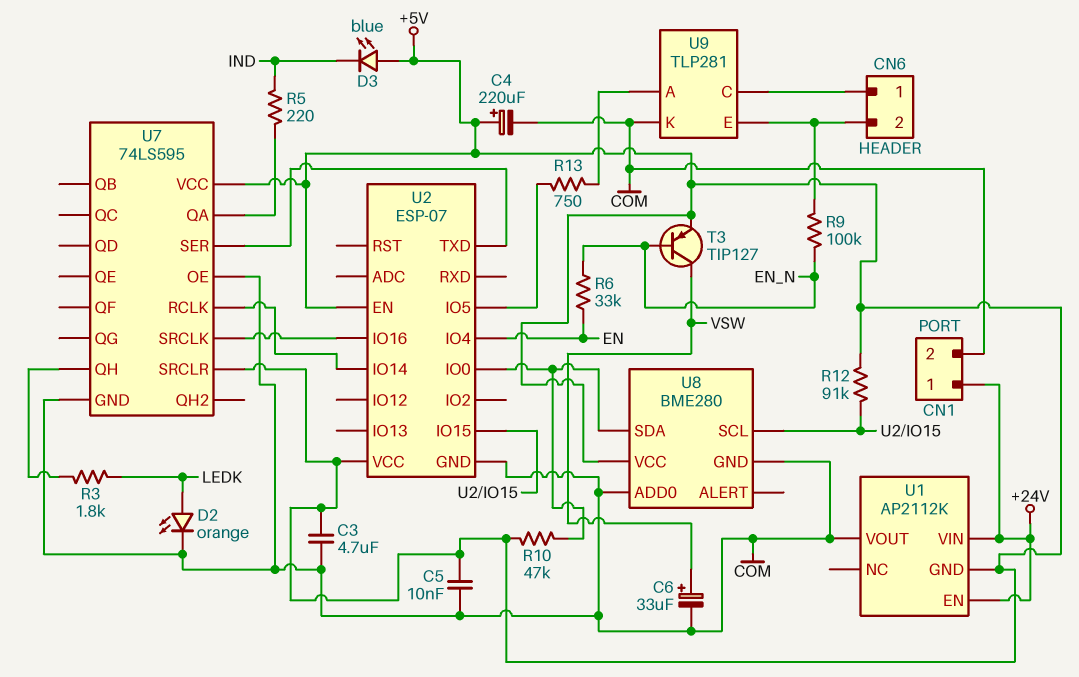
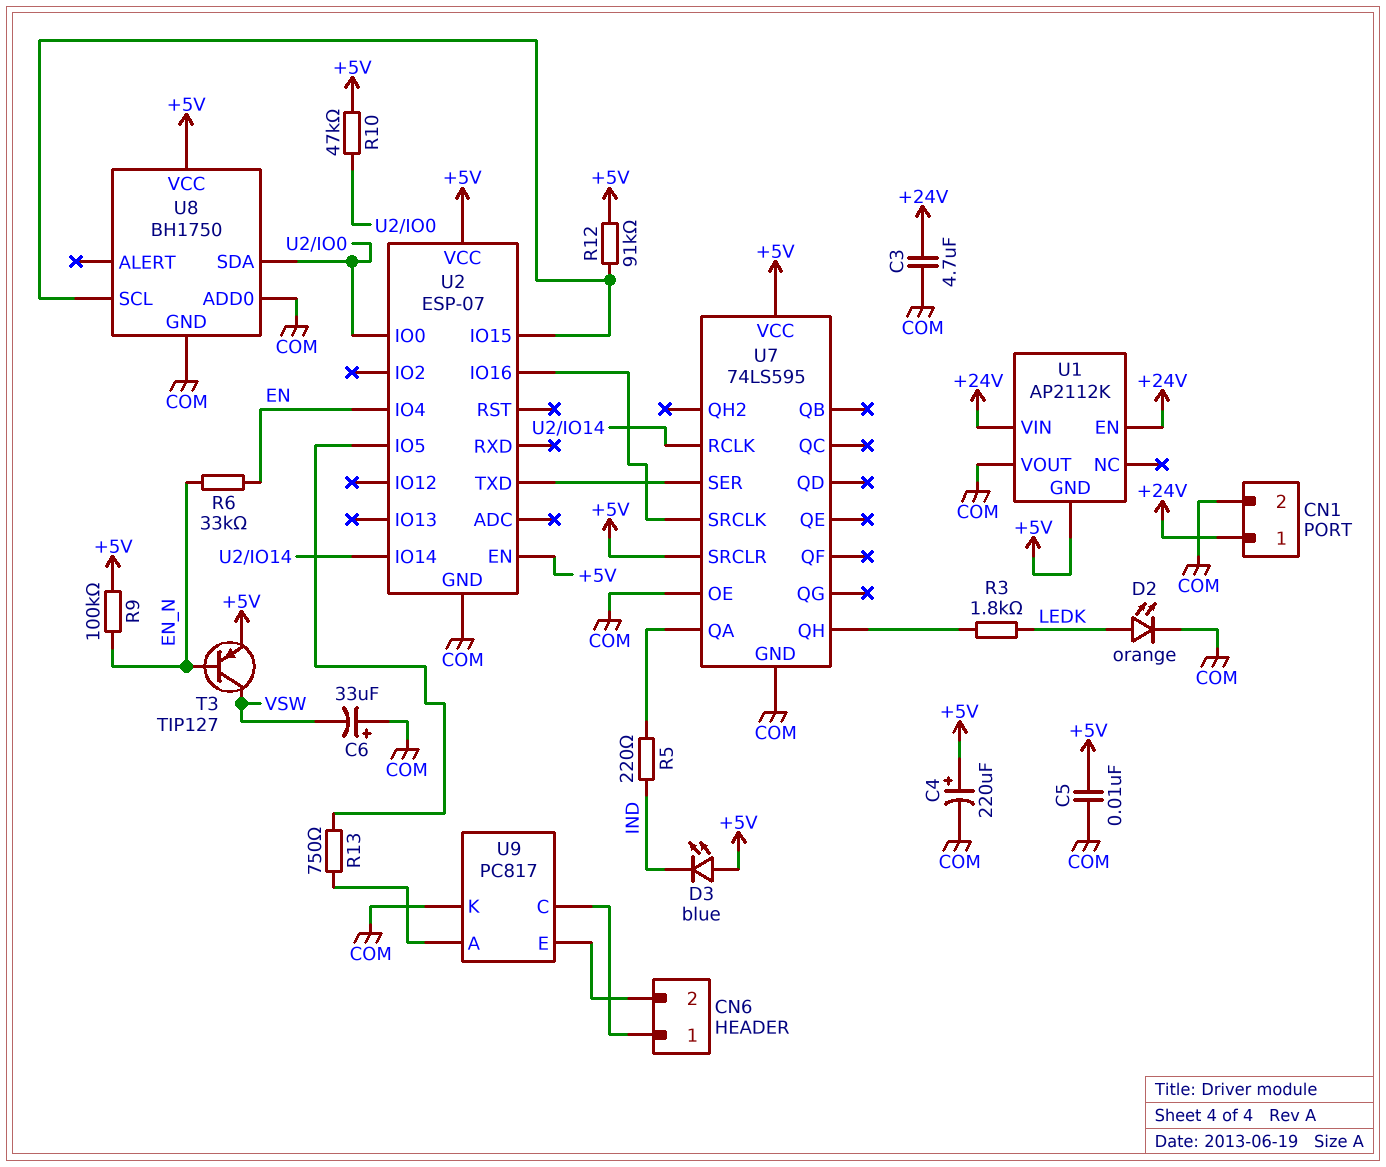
C3: 4.7uF (+5V, COM) -> 4.7uF (+24V, COM)
C6: 33uF (plus VSW, minus COM) -> 33uF (plus COM, minus VSW)
R9: 100k (CN6/2, EN_N) -> 100k (+5V, EN_N)
U8: BME280 -> BH1750
U9: TLP281 -> PC817

